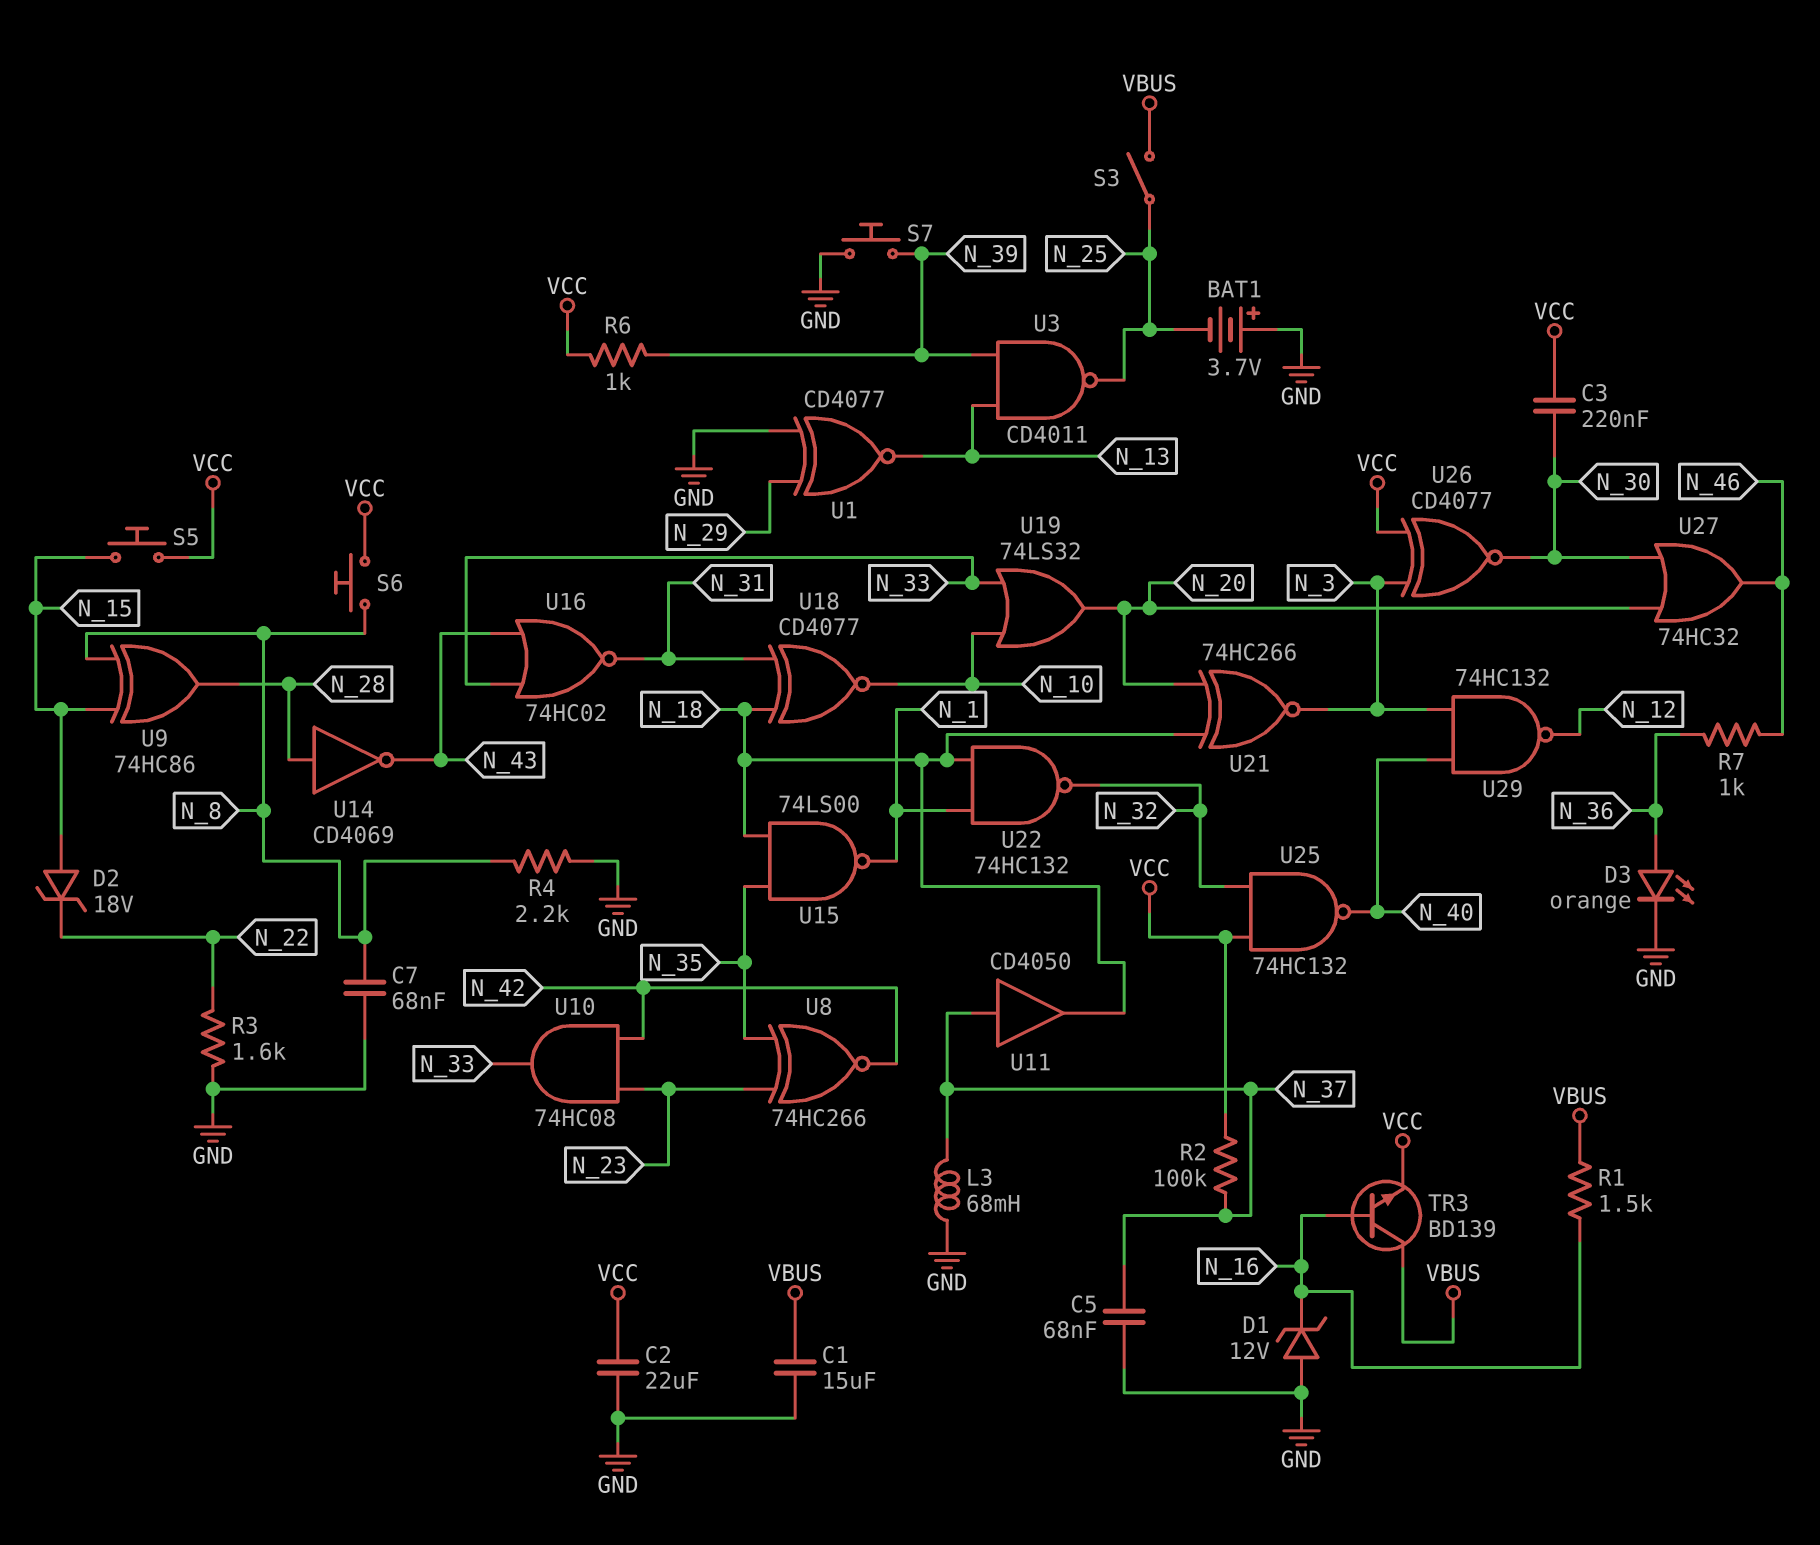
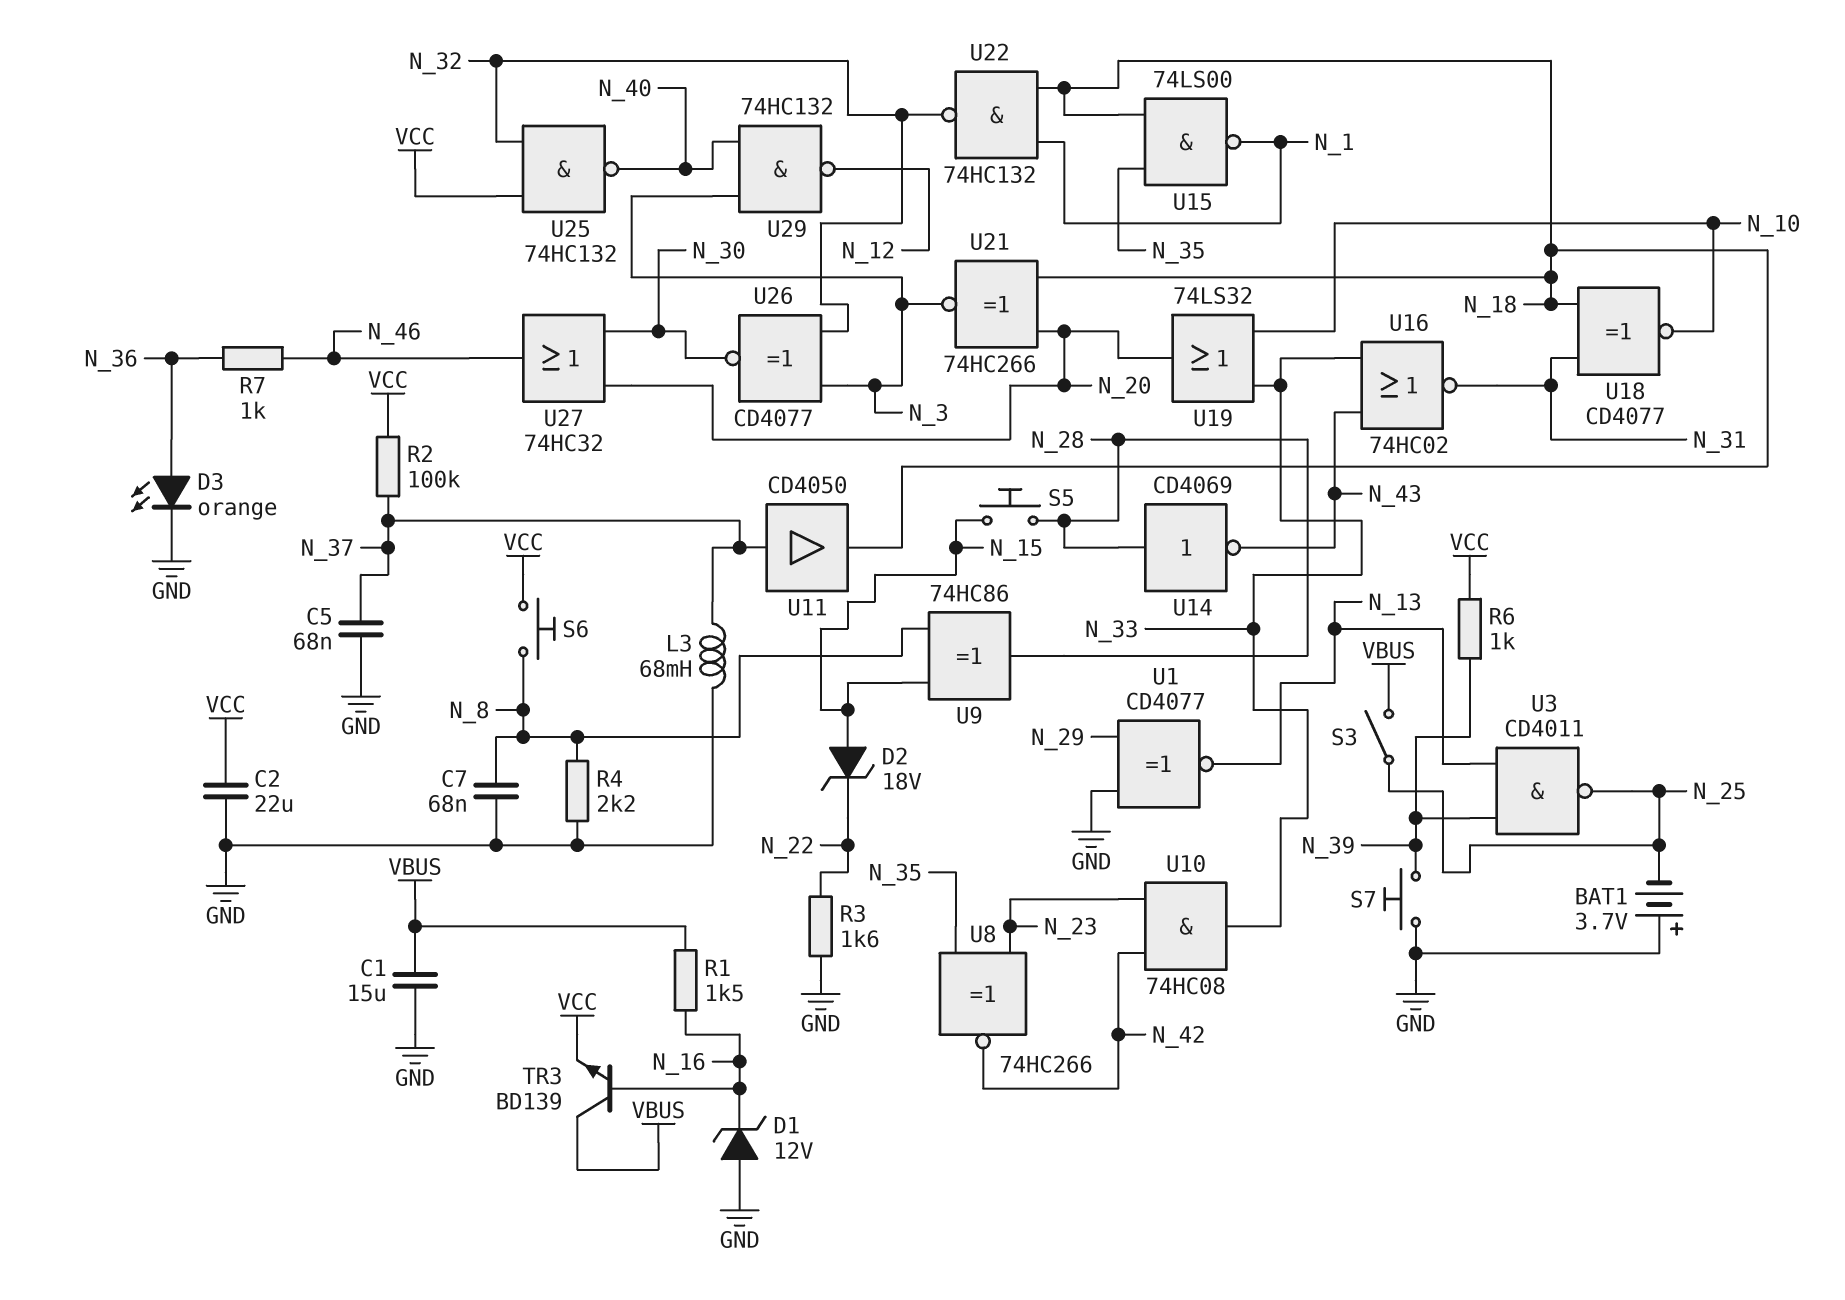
C3: 220nF (N_30, VCC) -> none
S5: button (N_15, VCC) -> button (N_15, N_28)
U26: XNOR CD4077 (in N_3, in VCC, out N_30) -> XNOR CD4077 (in N_3, in N_32, out N_30)

